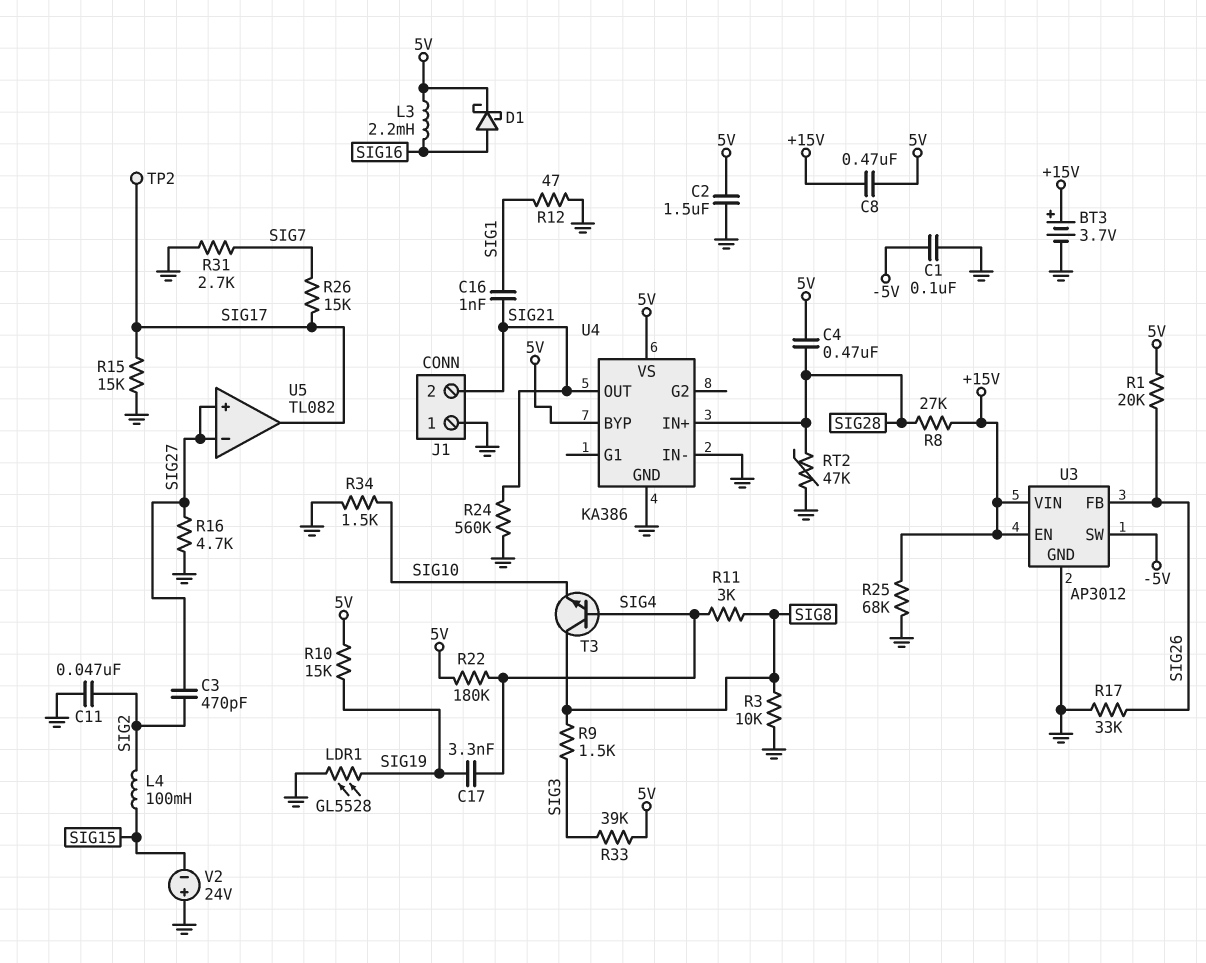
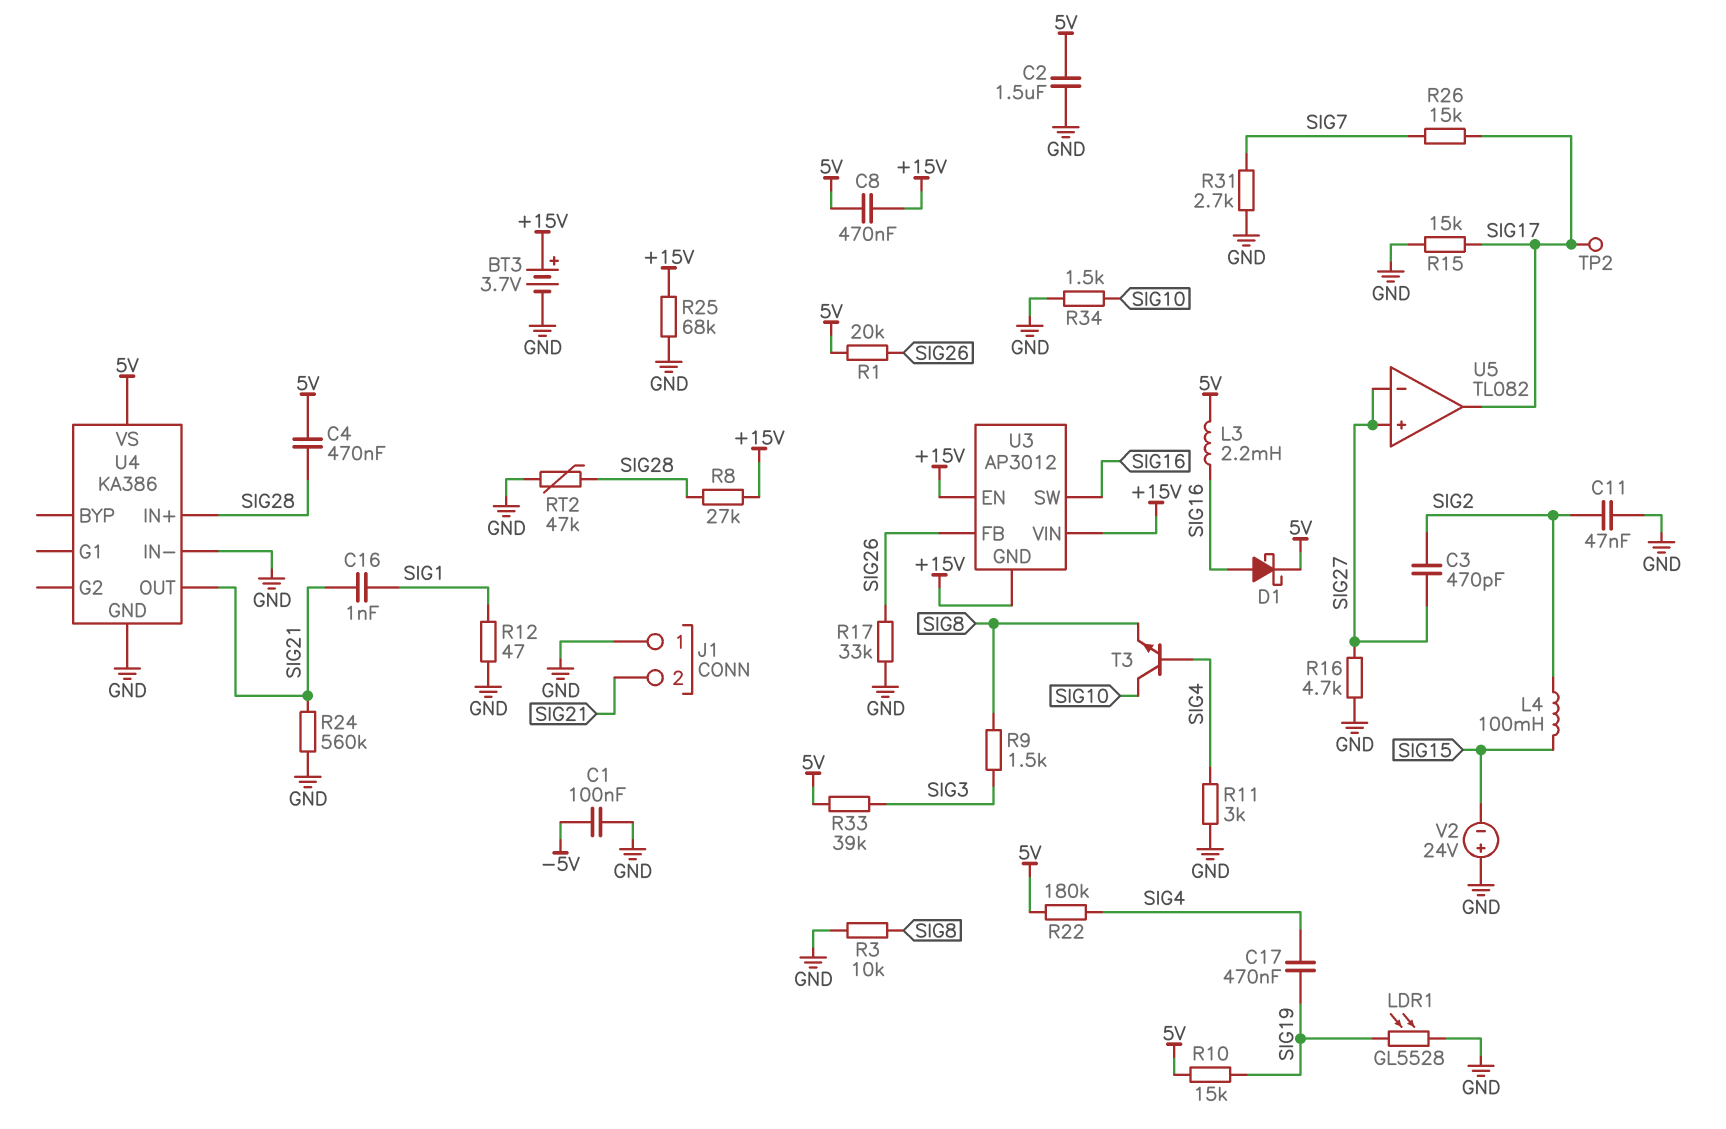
C17: 3.3nF (SIG4, SIG19) -> 470nF (SIG4, SIG19)
R11: 3k (SIG4, SIG8) -> 3k (GND, SIG4)
T3: NPN (B SIG4, C SIG8, E SIG10) -> NPN (B SIG4, C SIG10, E SIG8)
U3 pin GND: GND -> +15V
U3 pin SW: -5V -> SIG16
U4 pin BYP: 5V -> none

